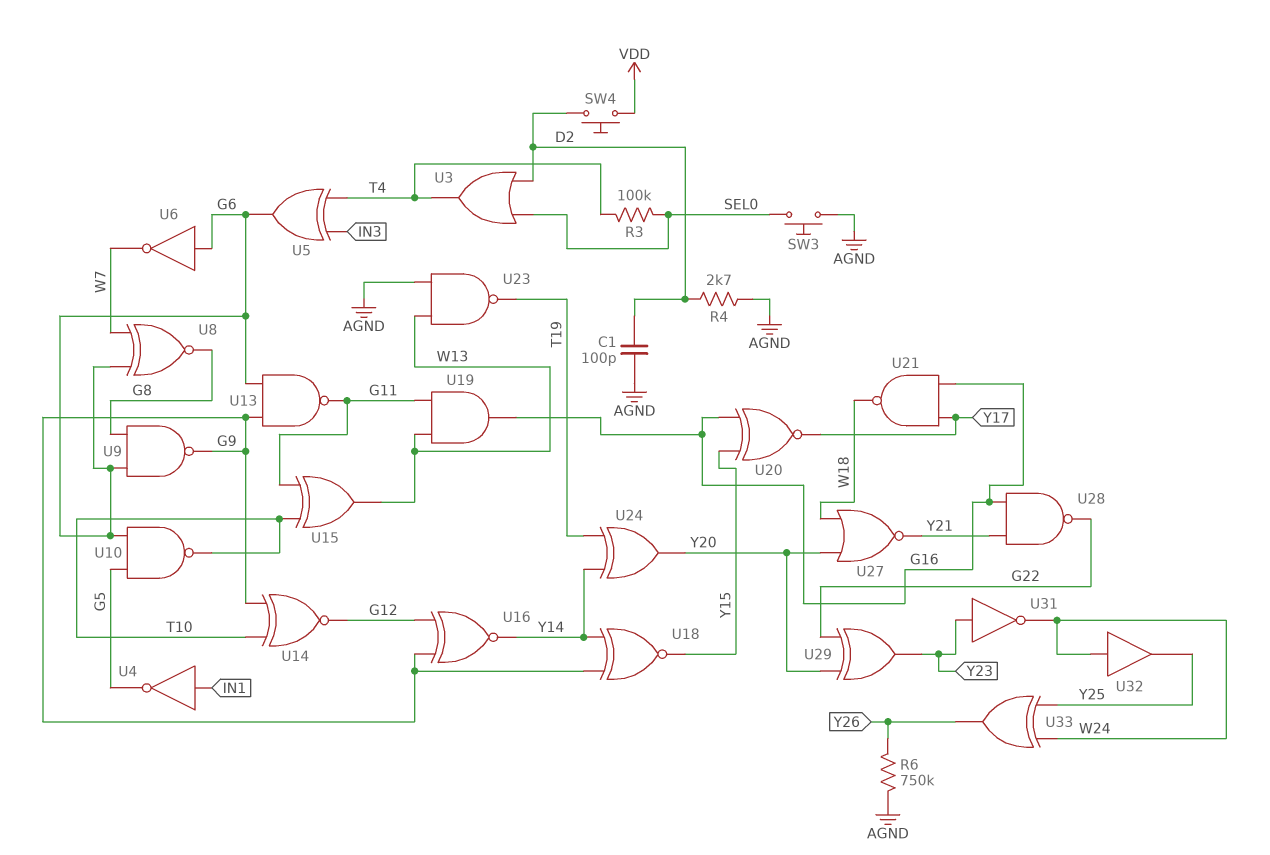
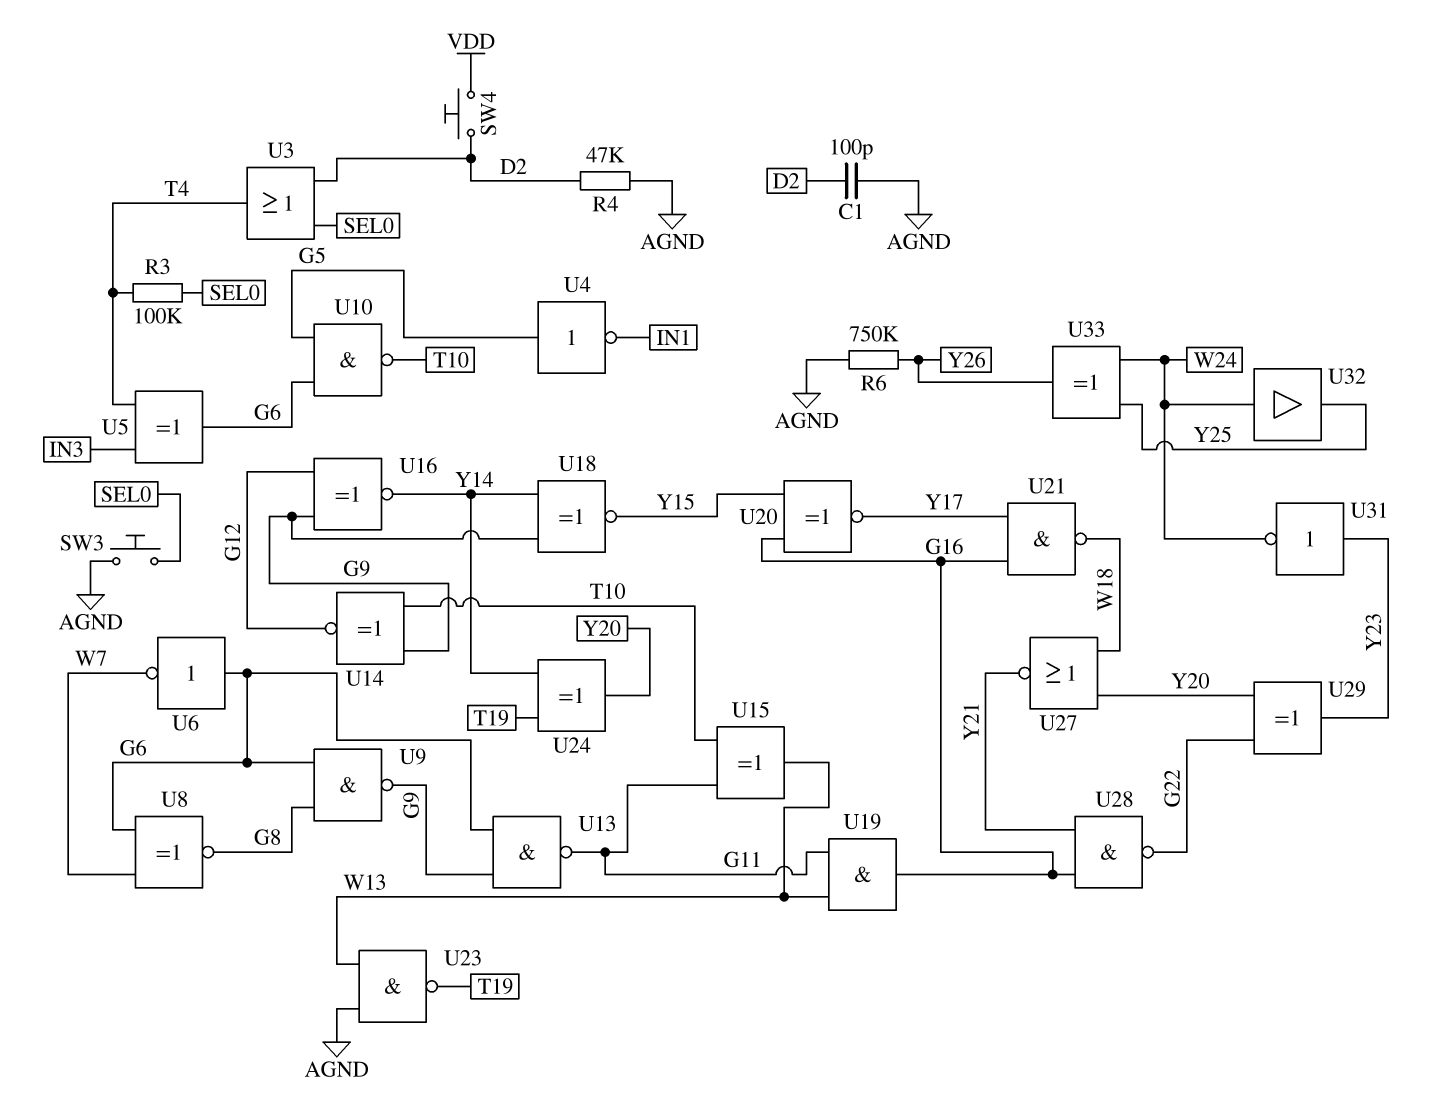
R4: 2.7k (AGND, D2) -> 47k (AGND, D2)
U4: NOT (in IN1, out G5) -> NOT (in G5, out IN1)

